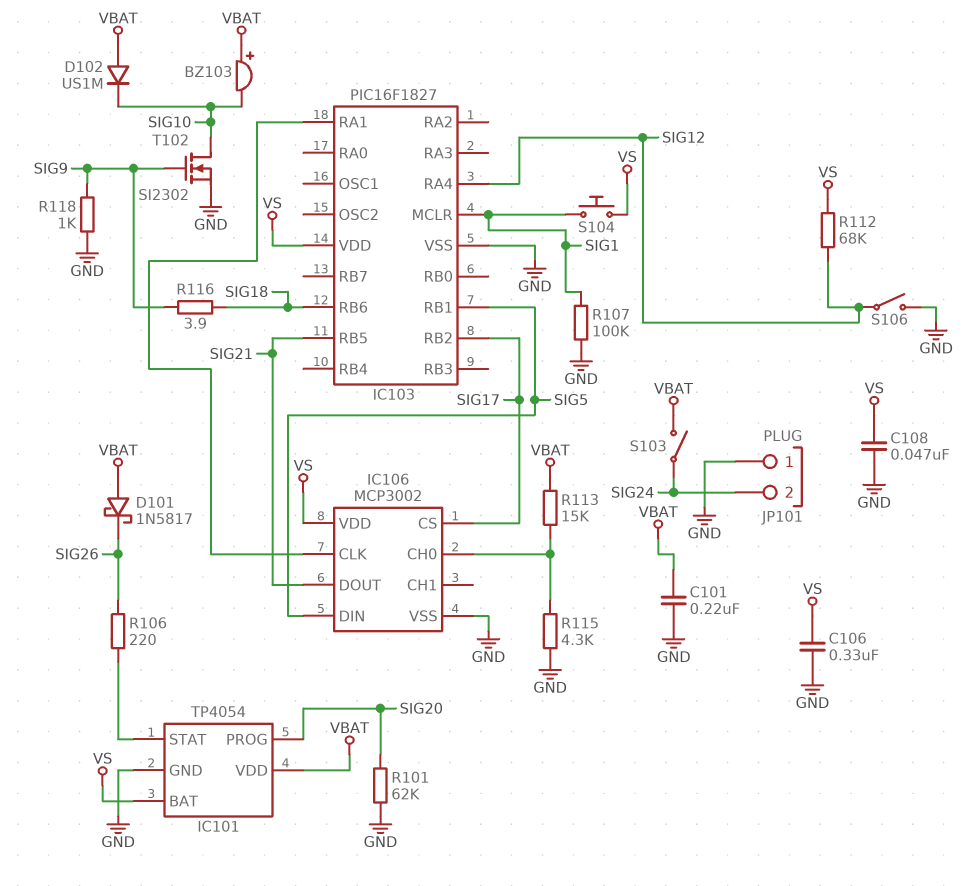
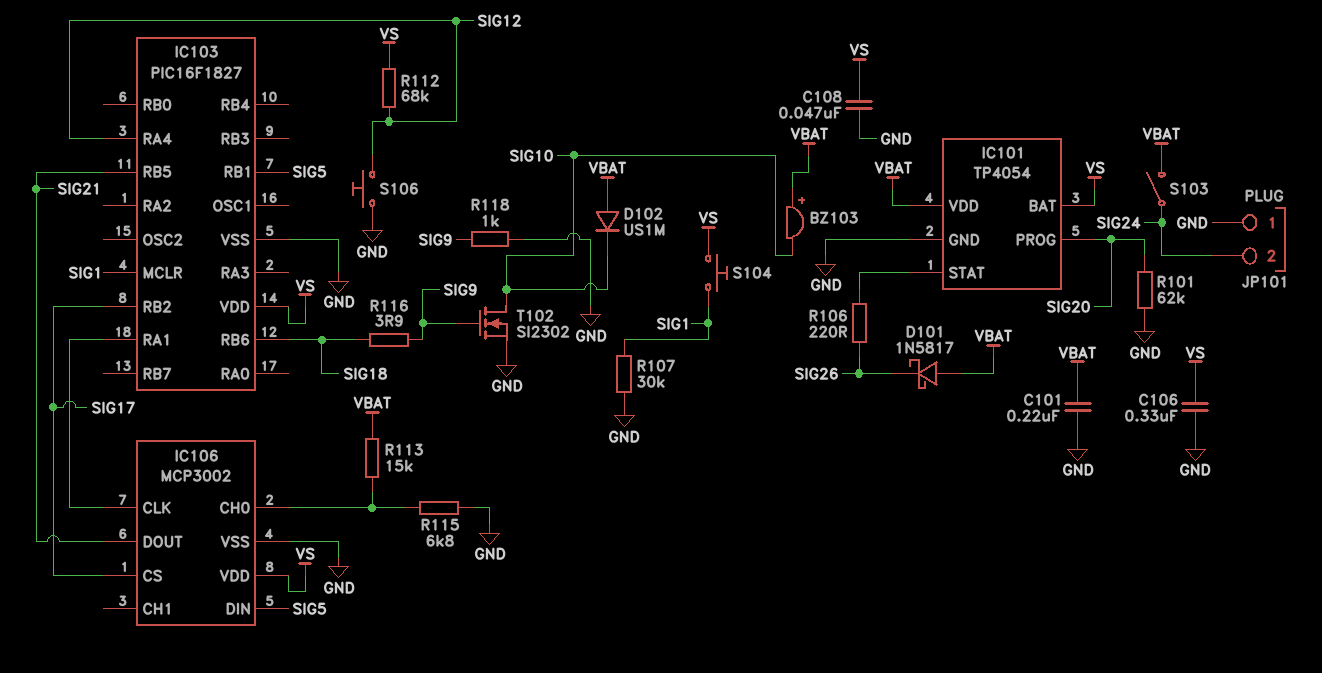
R107: 100k (GND, SIG1) -> 30k (GND, SIG1)
R115: 4.3k (GND, IC106/CH0) -> 6.8k (GND, IC106/CH0)
S106: switch (GND, SIG12) -> button (GND, SIG12)

